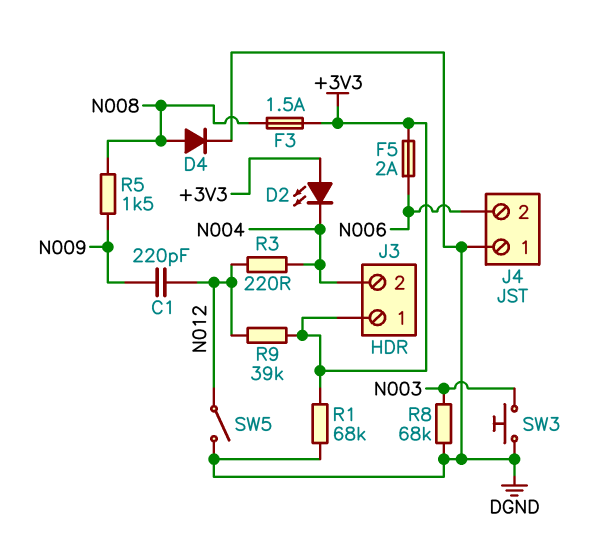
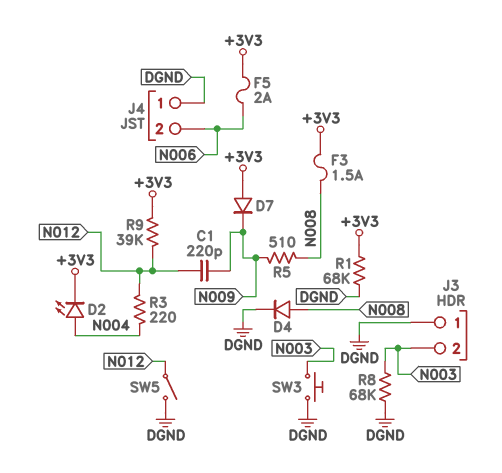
D2: LED (A +3V3, K N004) -> LED (A N004, K +3V3)
D7: none -> diode (A +3V3, K N009)
J3 pin 1: +3V3 -> DGND
J3 pin 2: N004 -> N003
R5: 1.5k (N008, N009) -> 510 (N008, N009)

